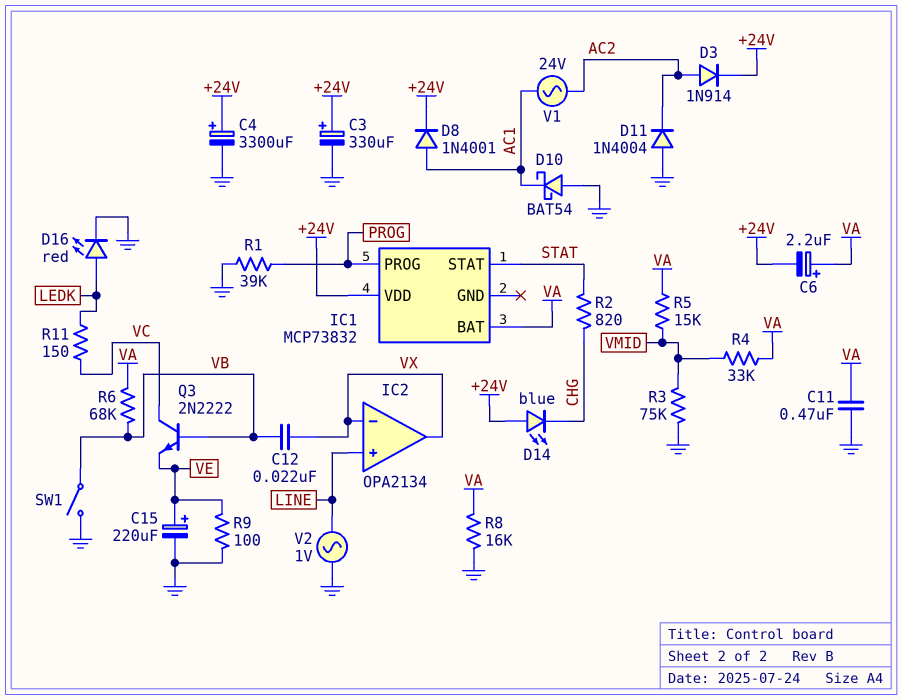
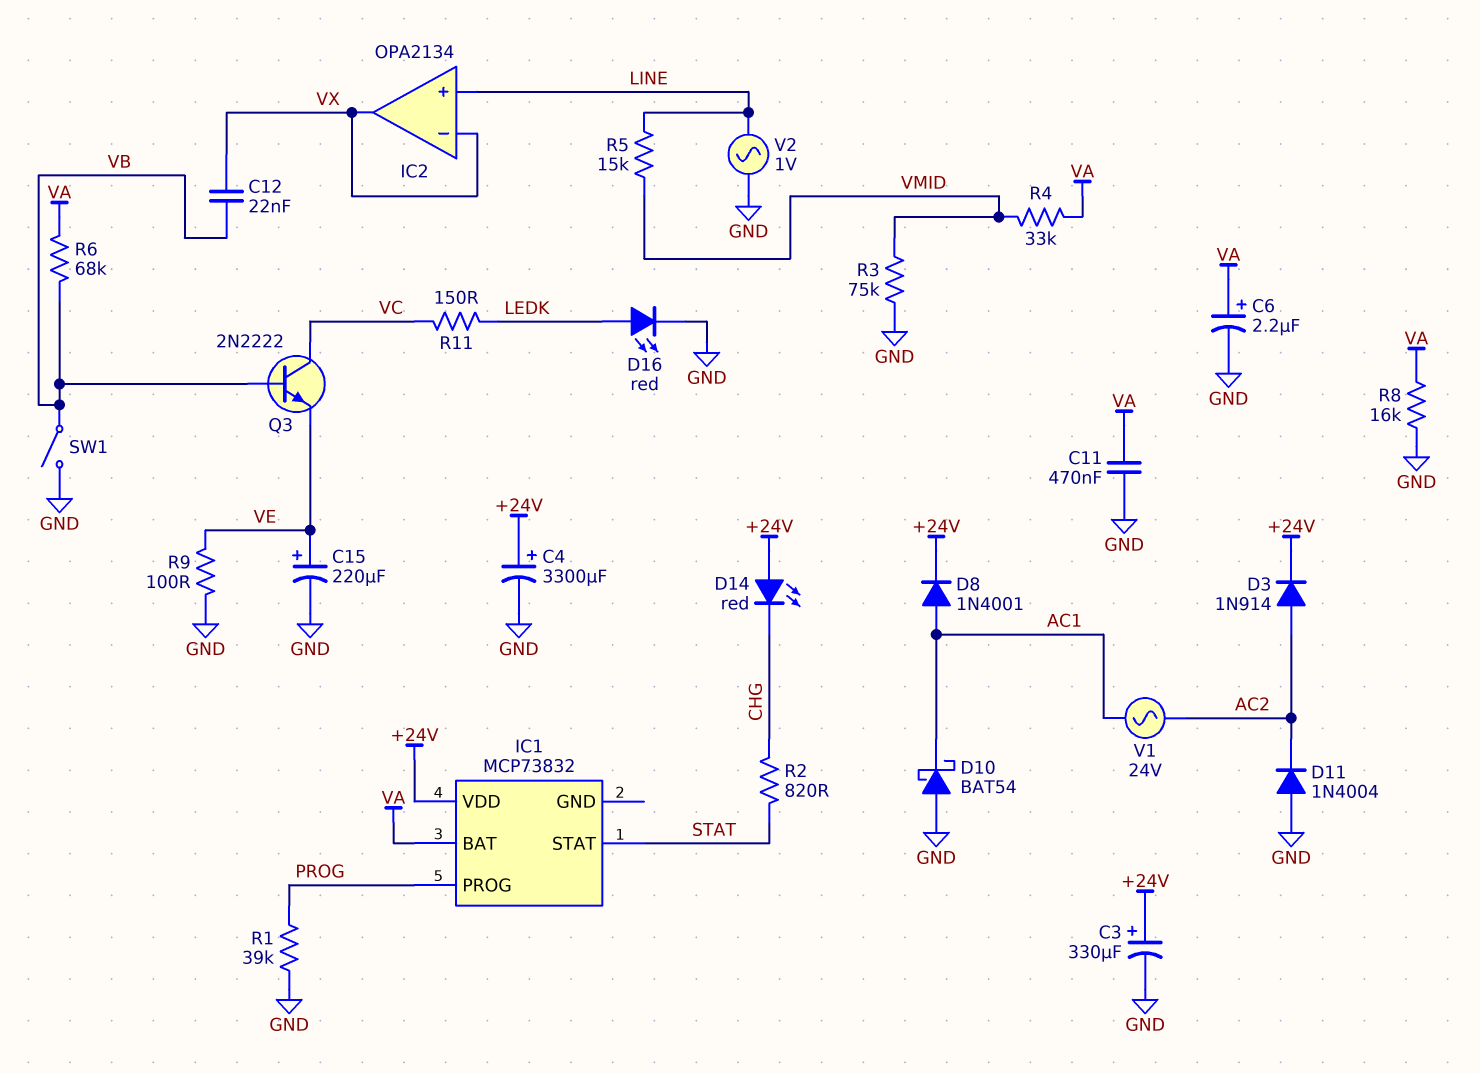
C6: 2.2uF (plus VA, minus +24V) -> 2.2uF (plus VA, minus GND)
D14: LED blue (A +24V, K CHG) -> LED red (A +24V, K CHG)
R5: 15k (VA, VMID) -> 15k (LINE, VMID)

